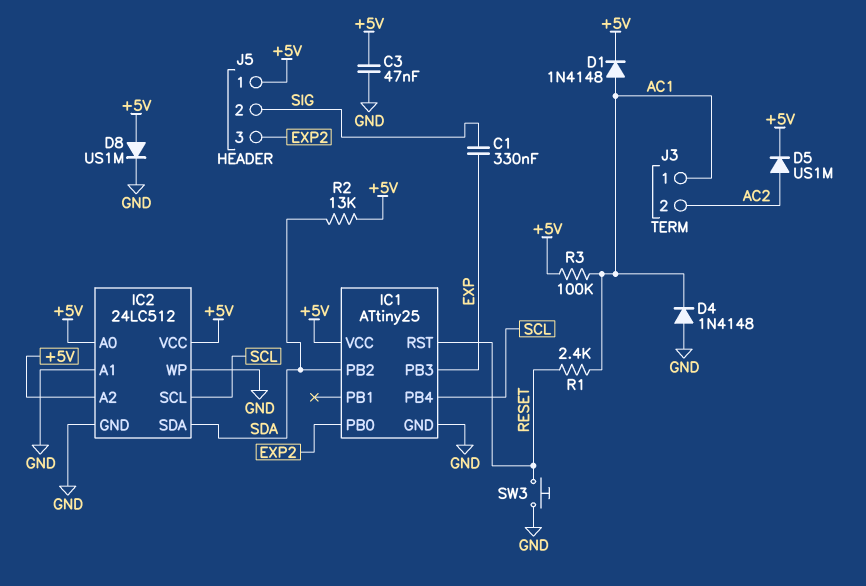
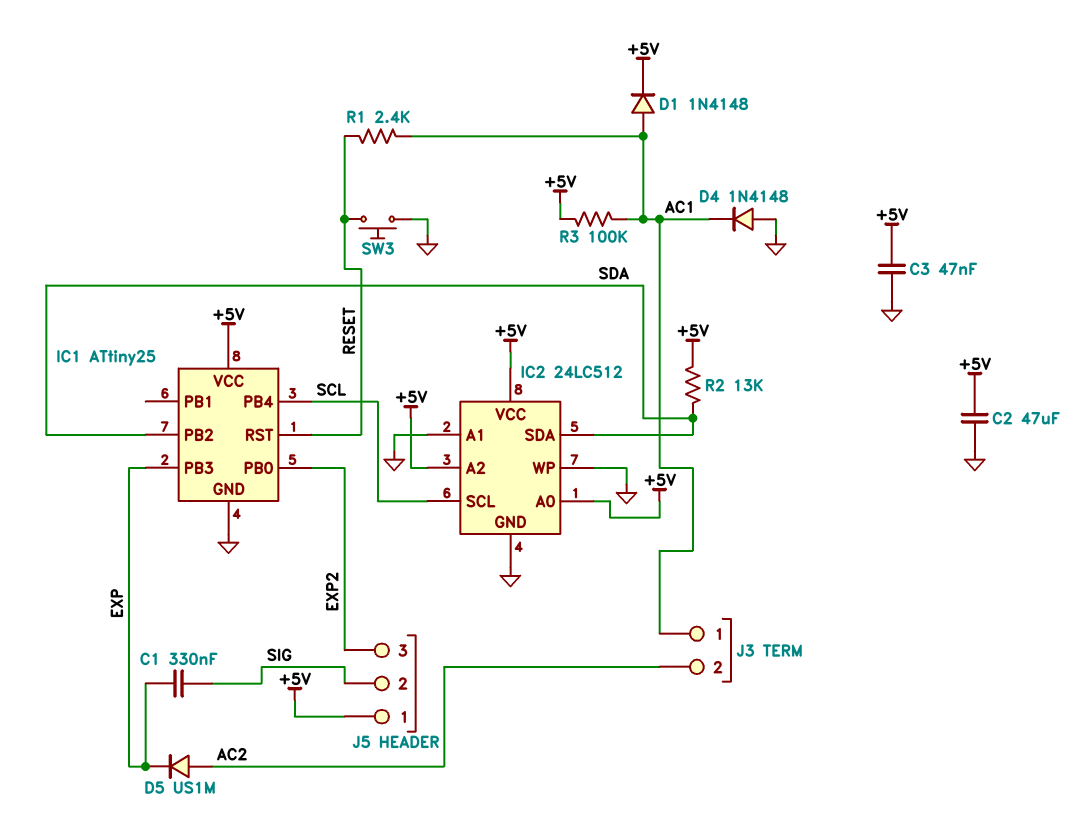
C2: none -> 47uF (+5V, GND)
D5: diode US1M (A AC2, K +5V) -> diode US1M (A AC2, K EXP)
D8: diode US1M (A +5V, K GND) -> none

